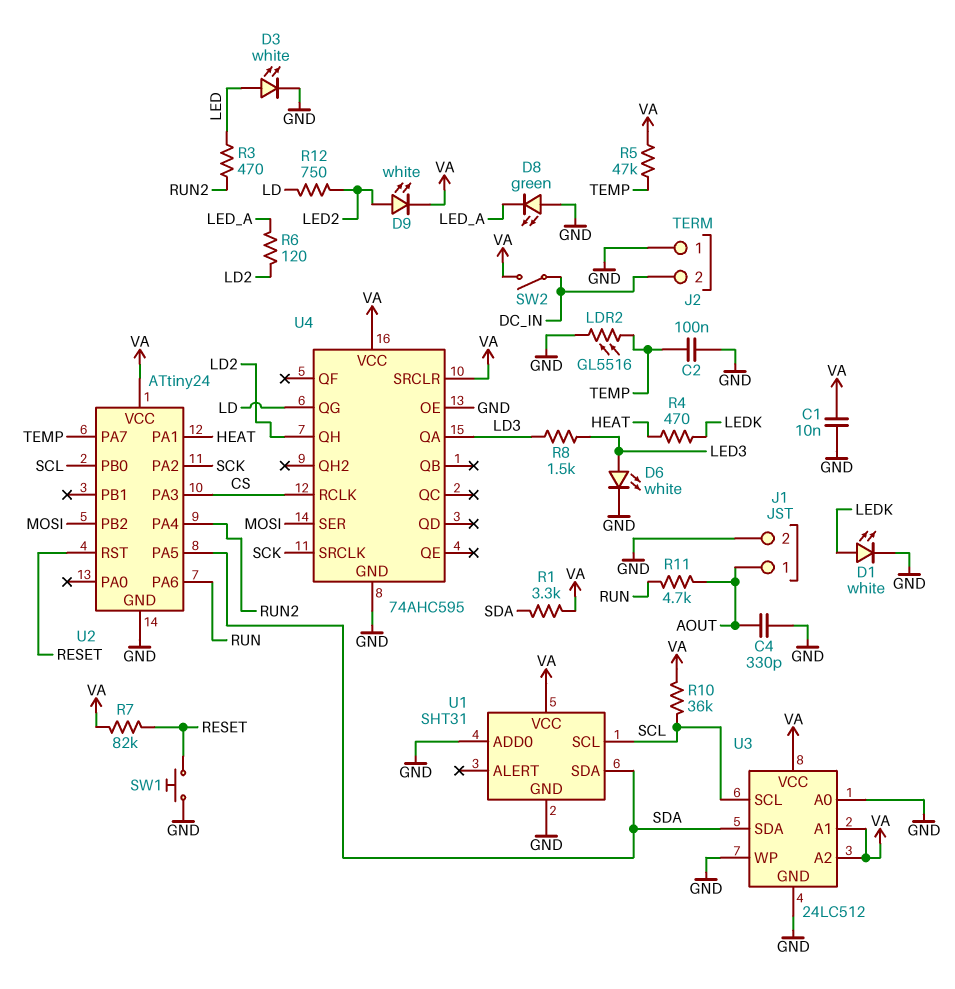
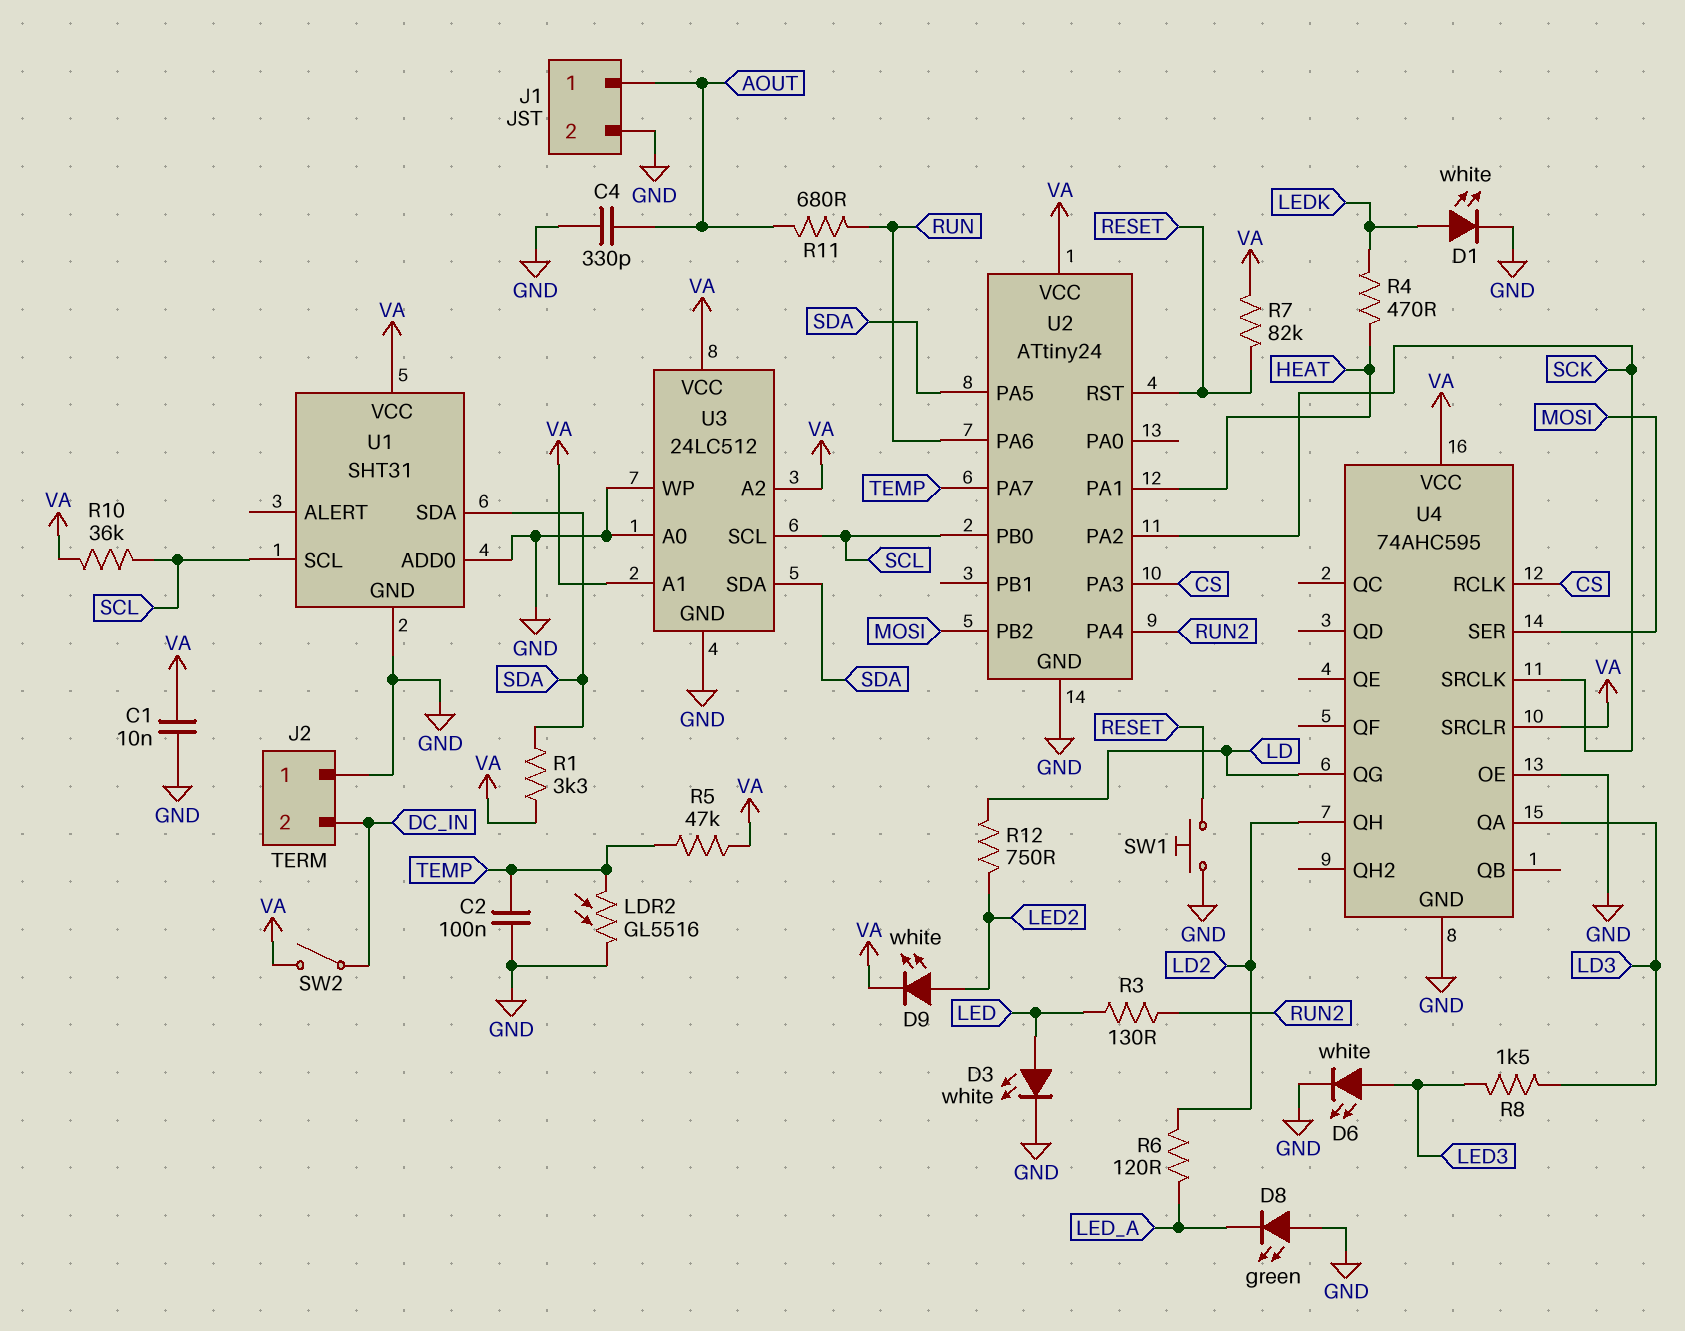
R3: 470 (LED, RUN2) -> 130 (LED, RUN2)
R11: 4.7k (AOUT, RUN) -> 680 (AOUT, RUN)

